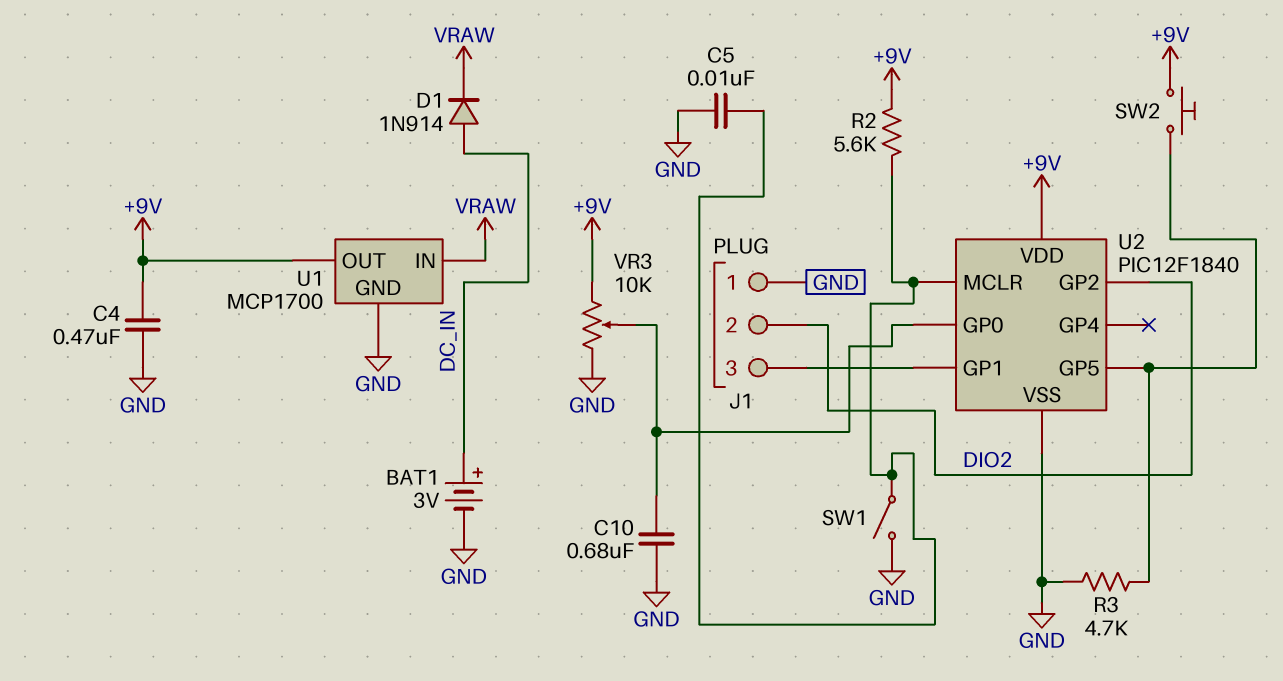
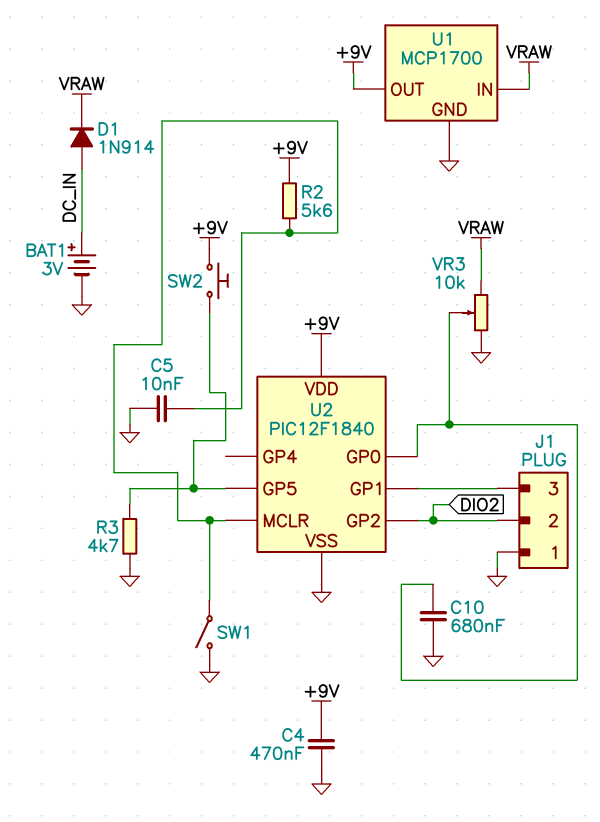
VR3: 10k (+9V, GND, wiper U2/GP0) -> 10k (GND, VRAW, wiper U2/GP0)

